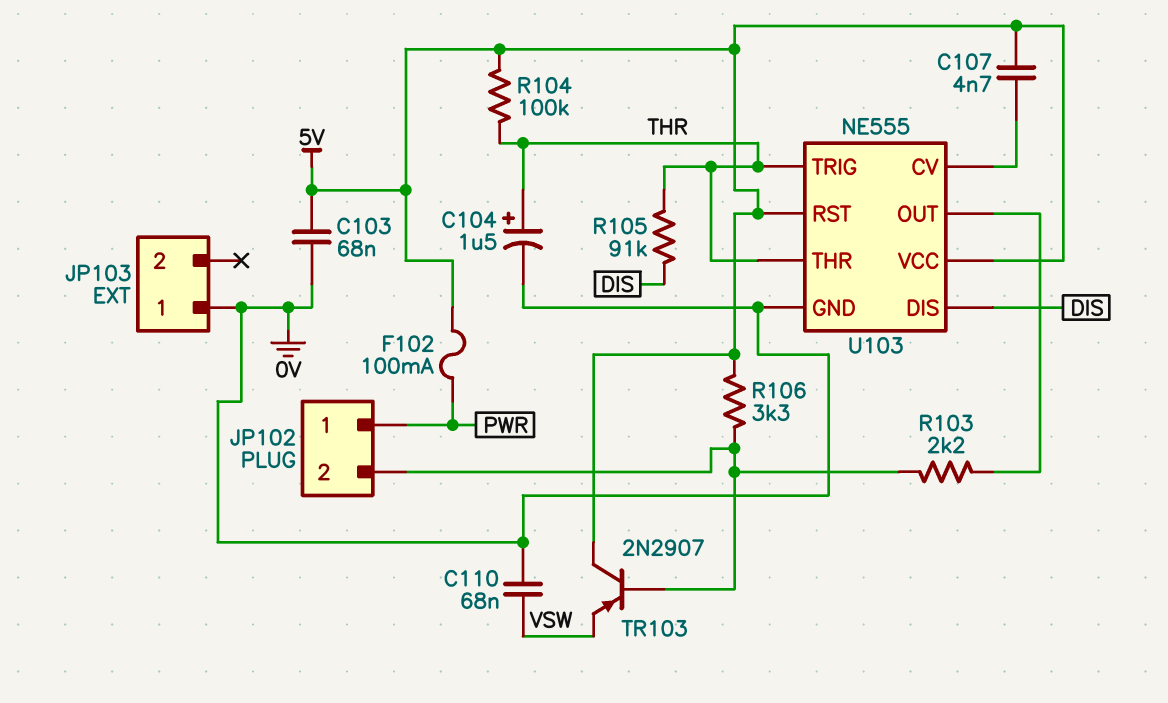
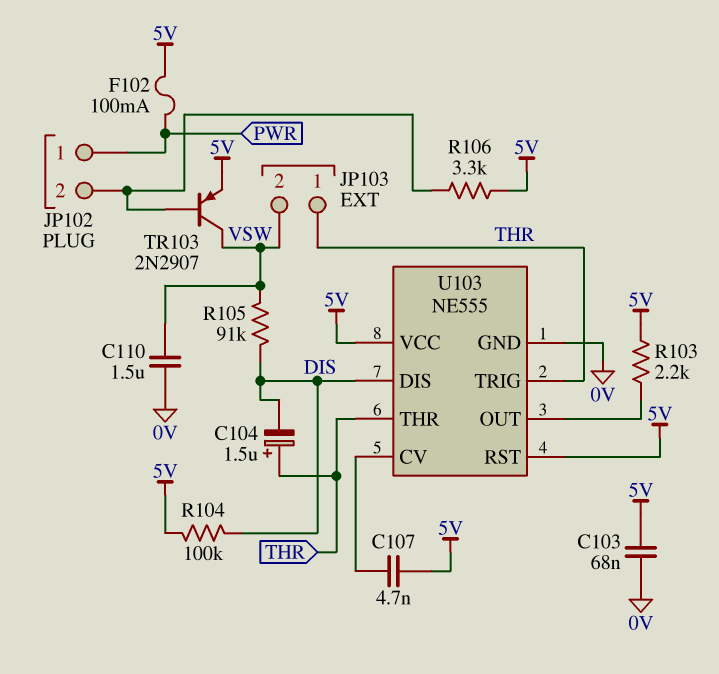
C104: 1.5uF (plus THR, minus 0V) -> 1.5uF (plus THR, minus DIS)
C110: 68nF (0V, VSW) -> 1.5uF (0V, VSW)
JP103 pin 1: 0V -> THR
JP103 pin 2: none -> VSW
R103: 2.2k (JP102/2, U103/OUT) -> 2.2k (5V, U103/OUT)
R104: 100k (5V, THR) -> 100k (5V, DIS)
R105: 91k (DIS, THR) -> 91k (DIS, VSW)
TR103: PNP 2N2907 (B JP102/2, C 5V, E VSW) -> PNP 2N2907 (B JP102/2, C VSW, E 5V)

